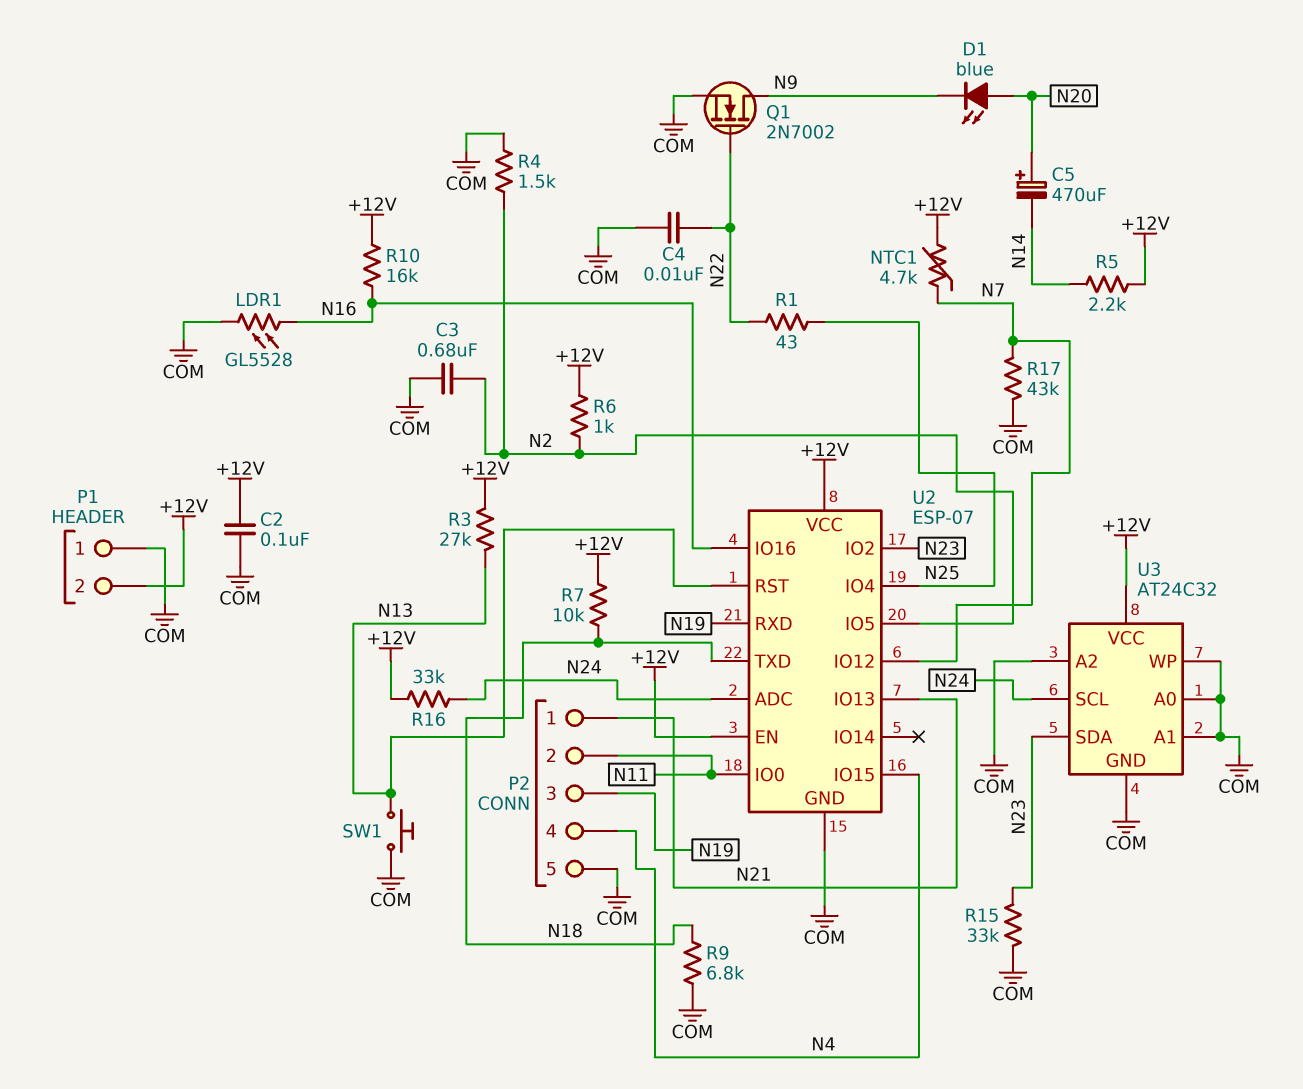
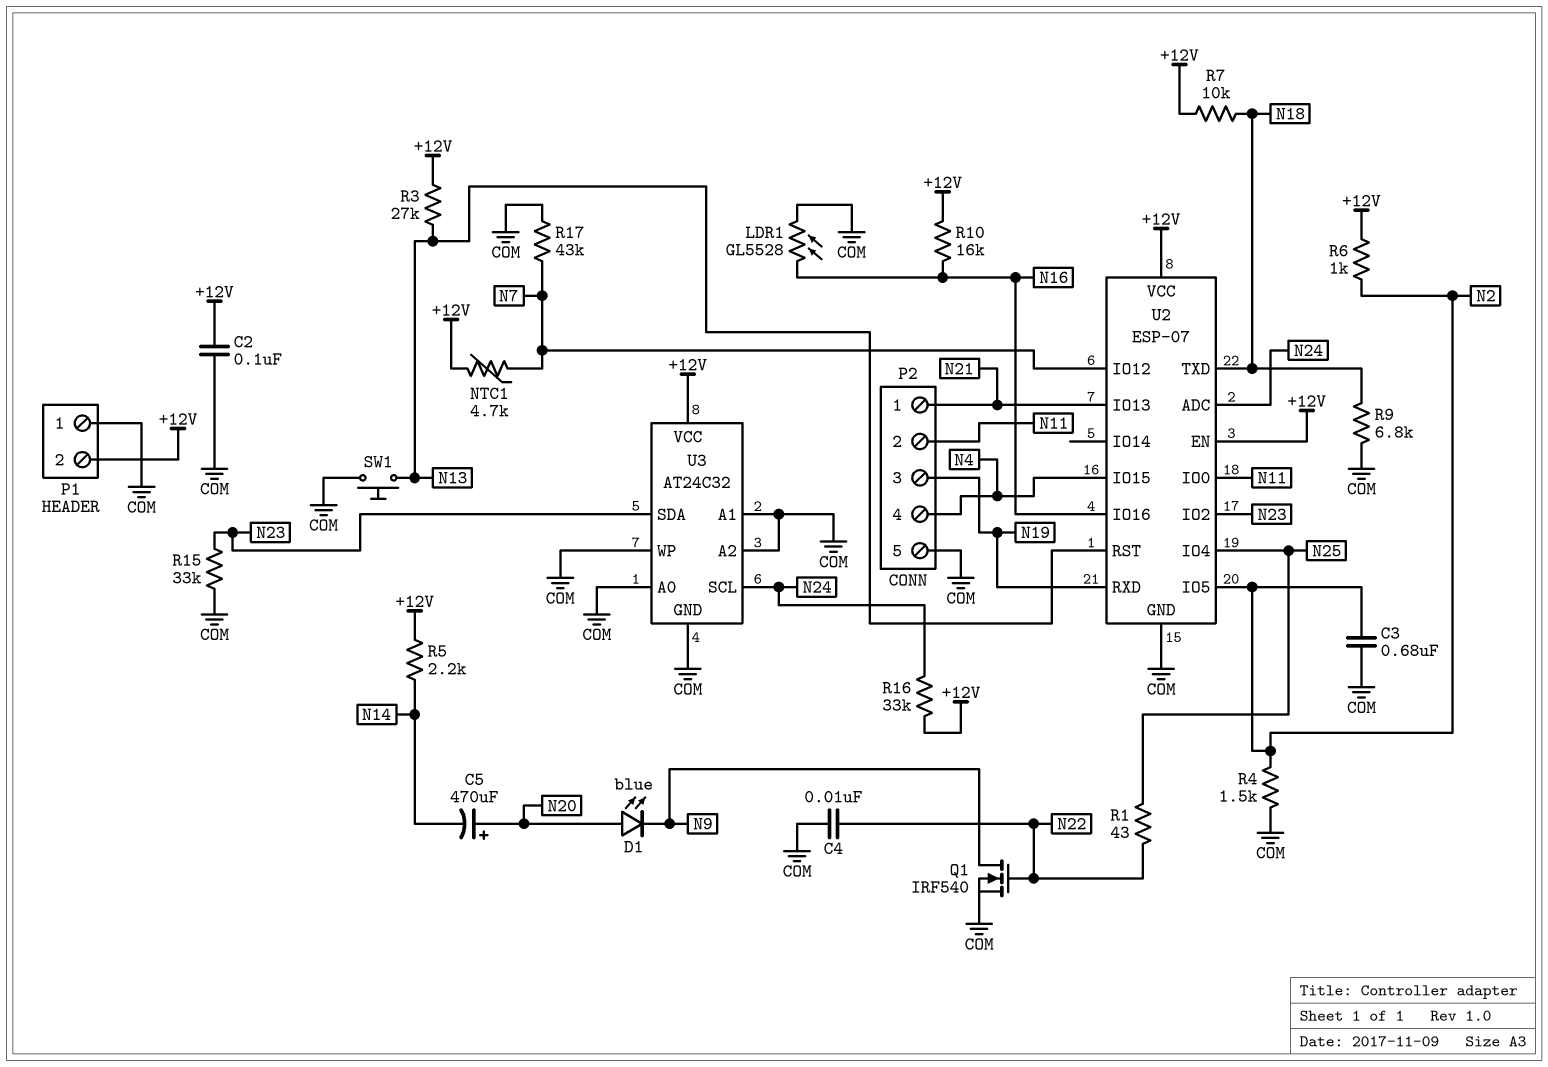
Q1: NMOS 2N7002 (G N22, D N9, S COM) -> NMOS IRF540 (G N22, D N9, S COM)

